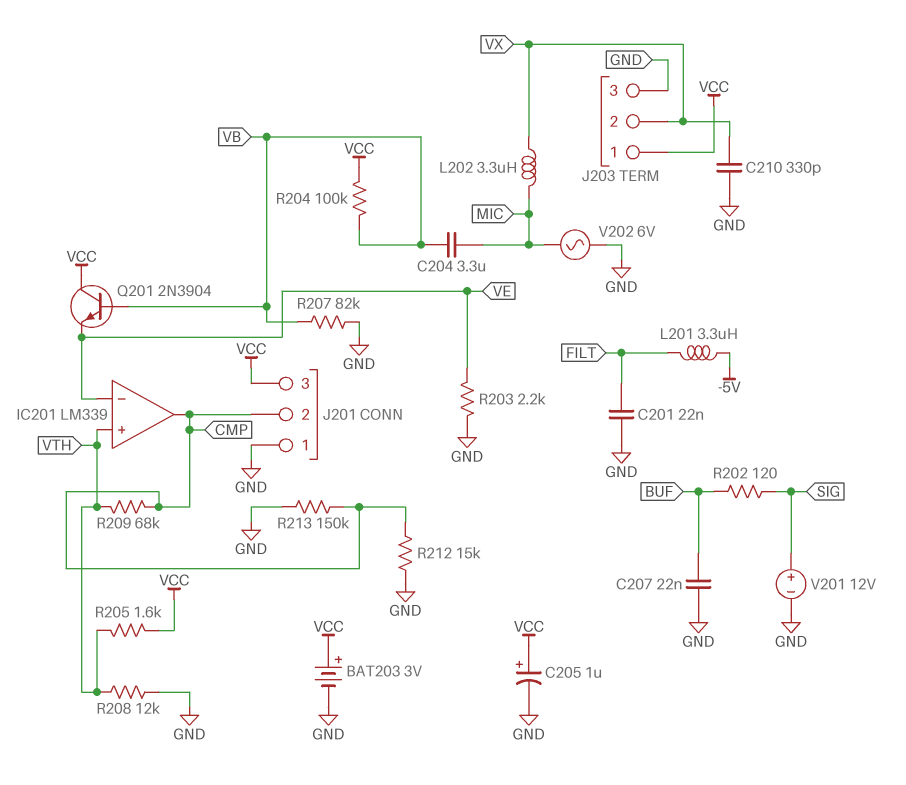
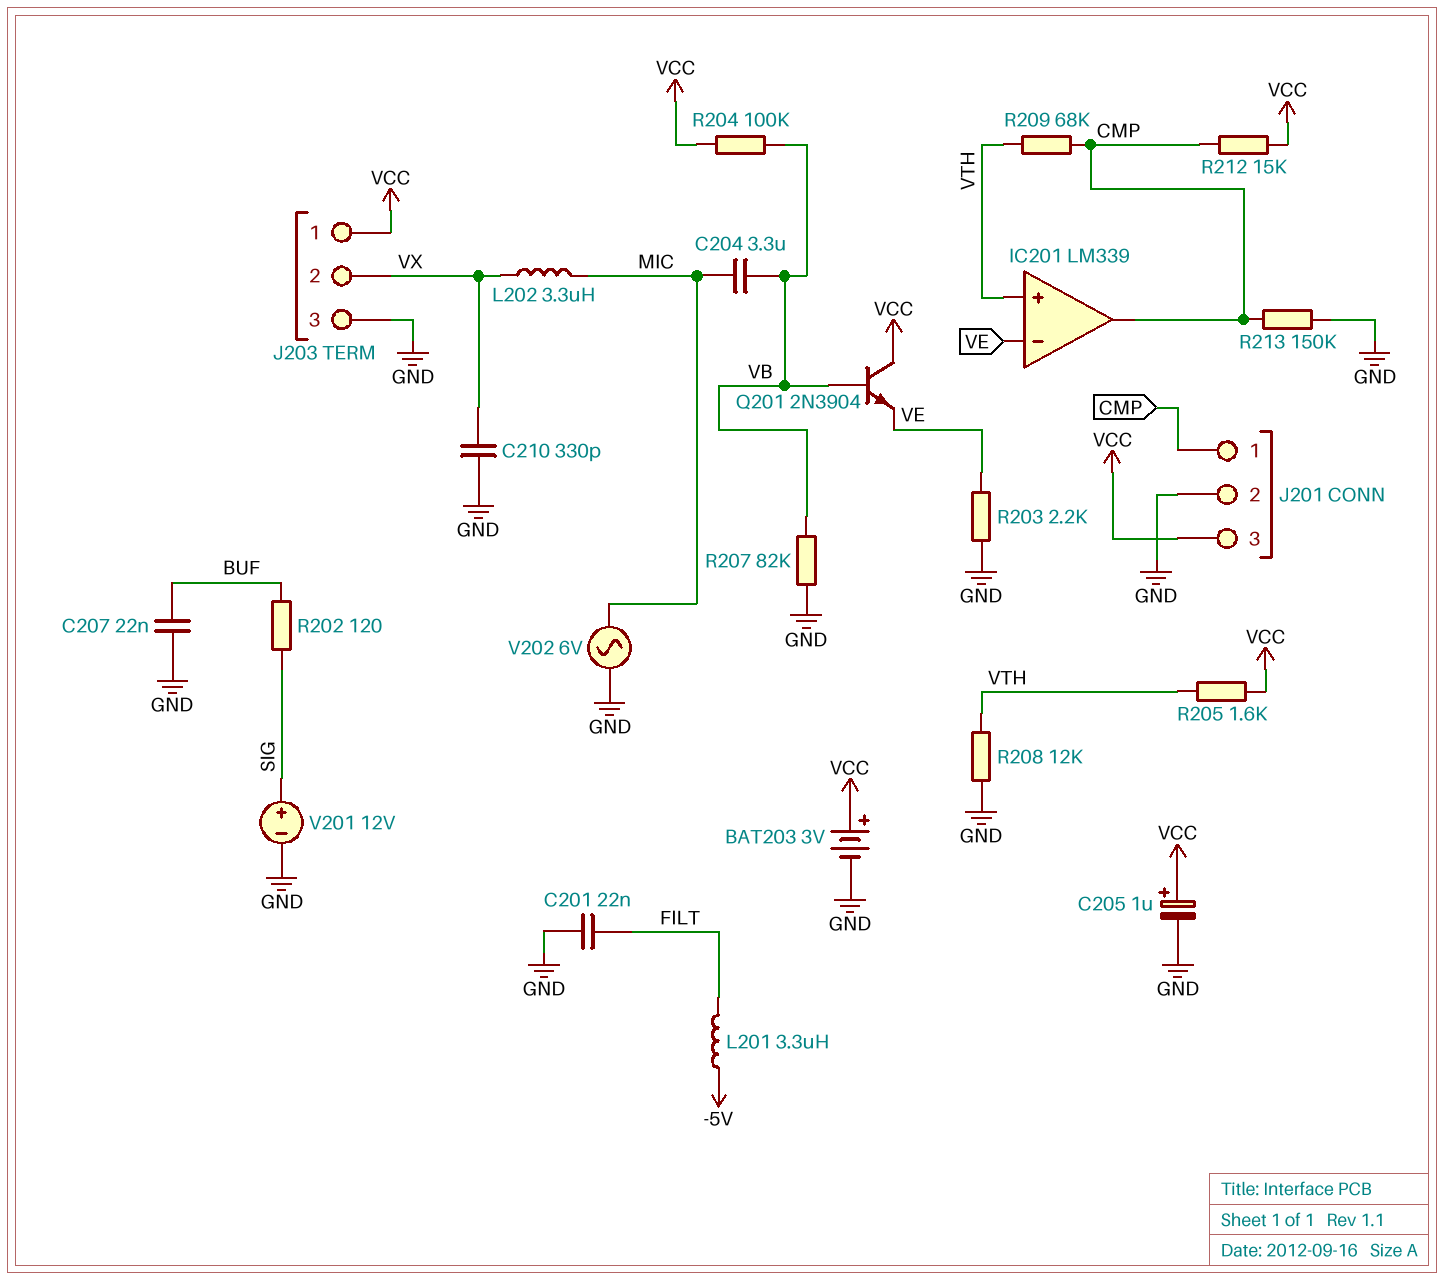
J201 pin 1: GND -> CMP
J201 pin 2: CMP -> GND
R212: 15k (CMP, GND) -> 15k (CMP, VCC)

